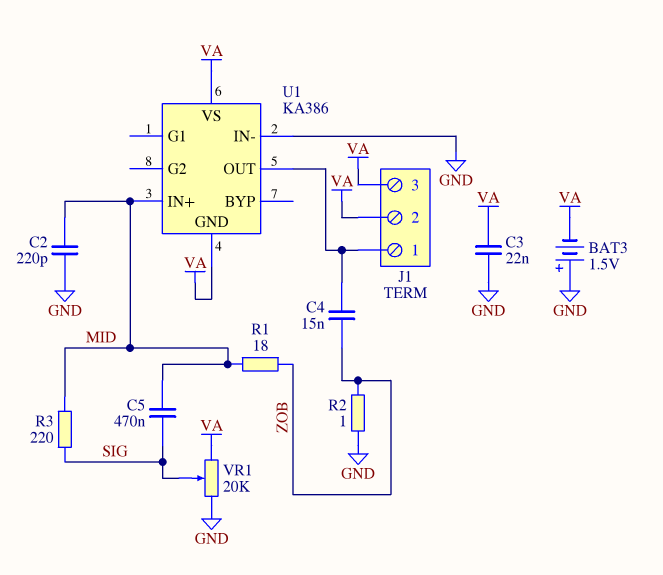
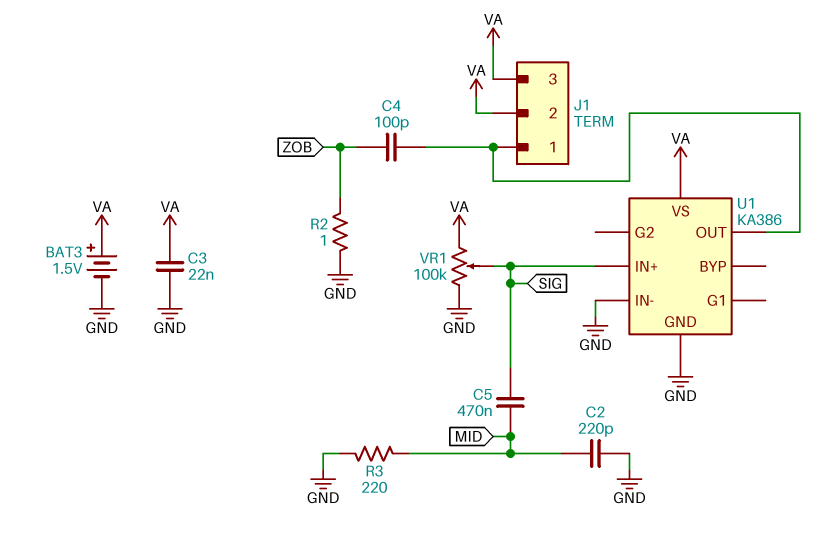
BAT3: 1.5V (plus GND, minus VA) -> 1.5V (plus VA, minus GND)
C4: 15nF (J1/1, ZOB) -> 100pF (J1/1, ZOB)
R1: 18 (MID, ZOB) -> none
R3: 220 (MID, SIG) -> 220 (GND, MID)
U1 pin GND: VA -> GND
U1 pin IN+: MID -> SIG
VR1: 20k (GND, VA, wiper SIG) -> 100k (GND, VA, wiper SIG)

